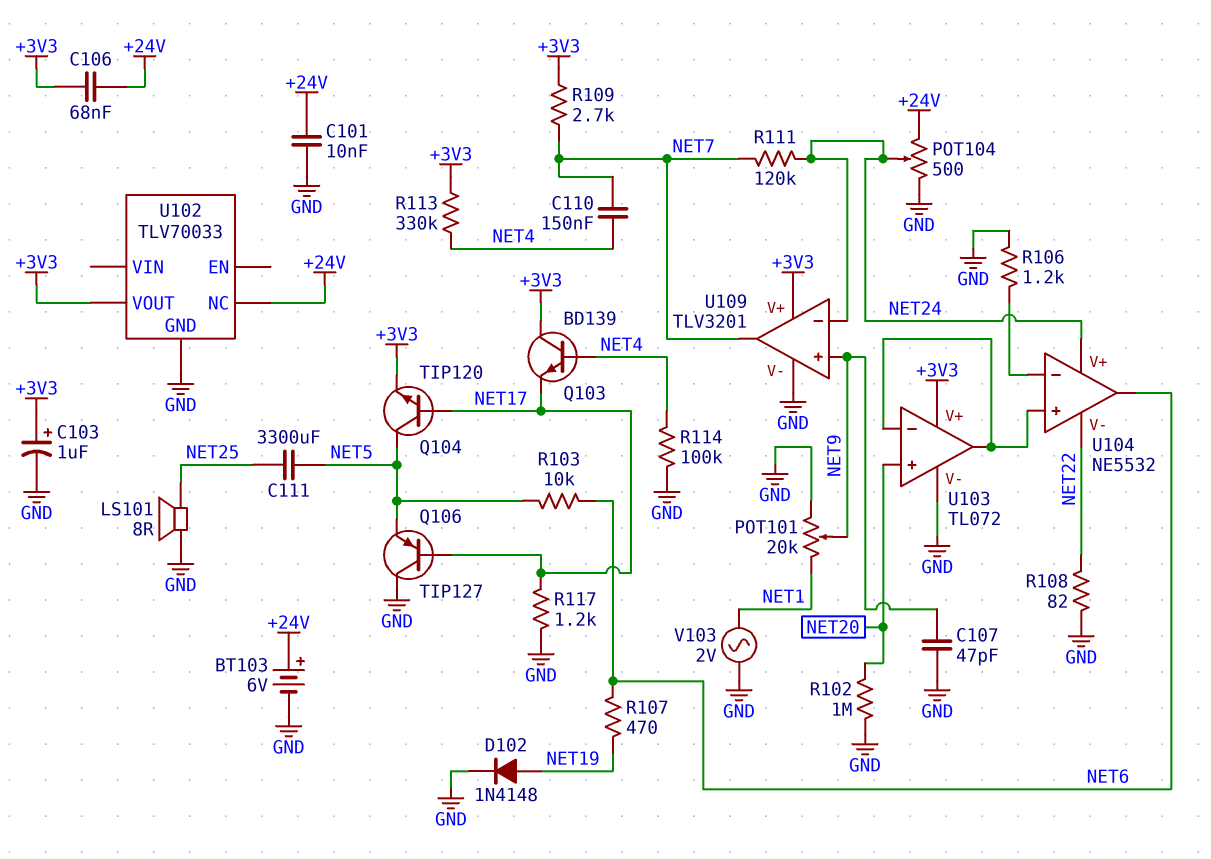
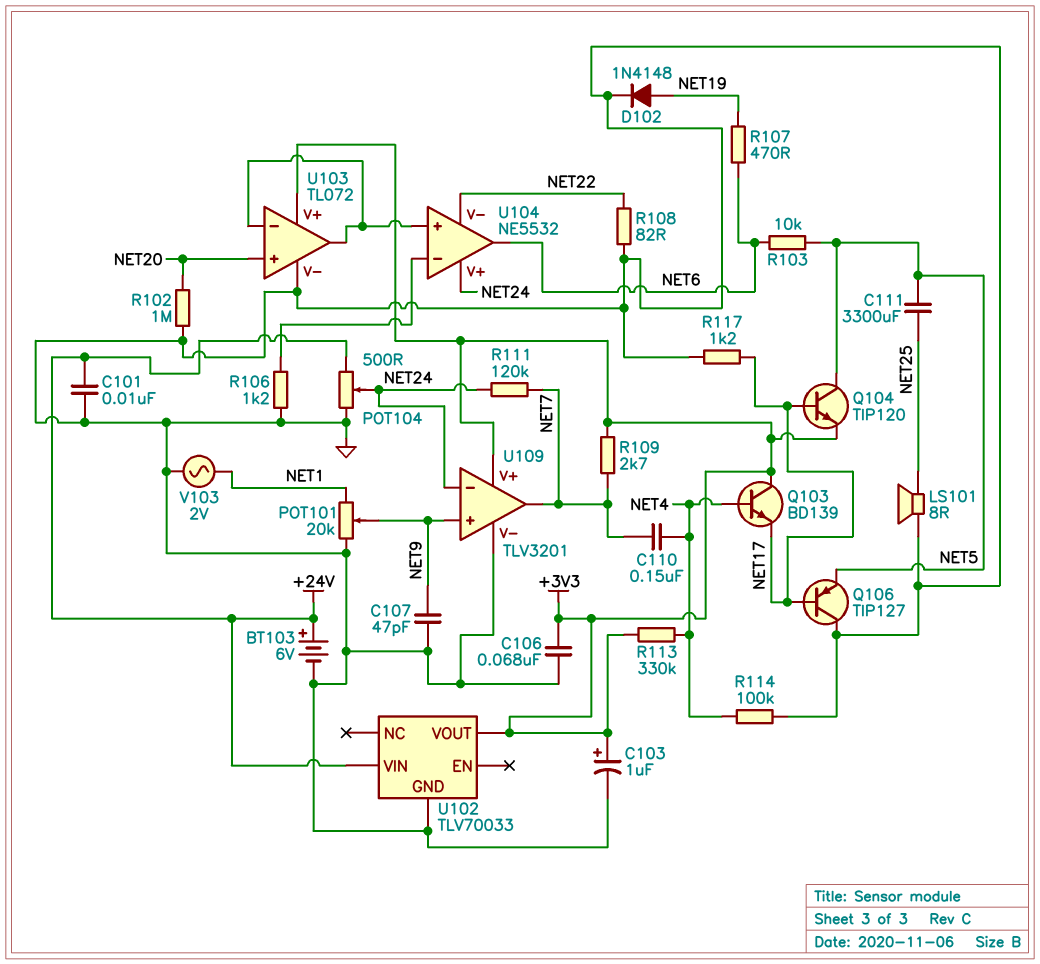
C106: 68nF (+3V3, +24V) -> 68nF (+3V3, GND)
U102 pin NC: +24V -> none
U102 pin VIN: none -> +24V

